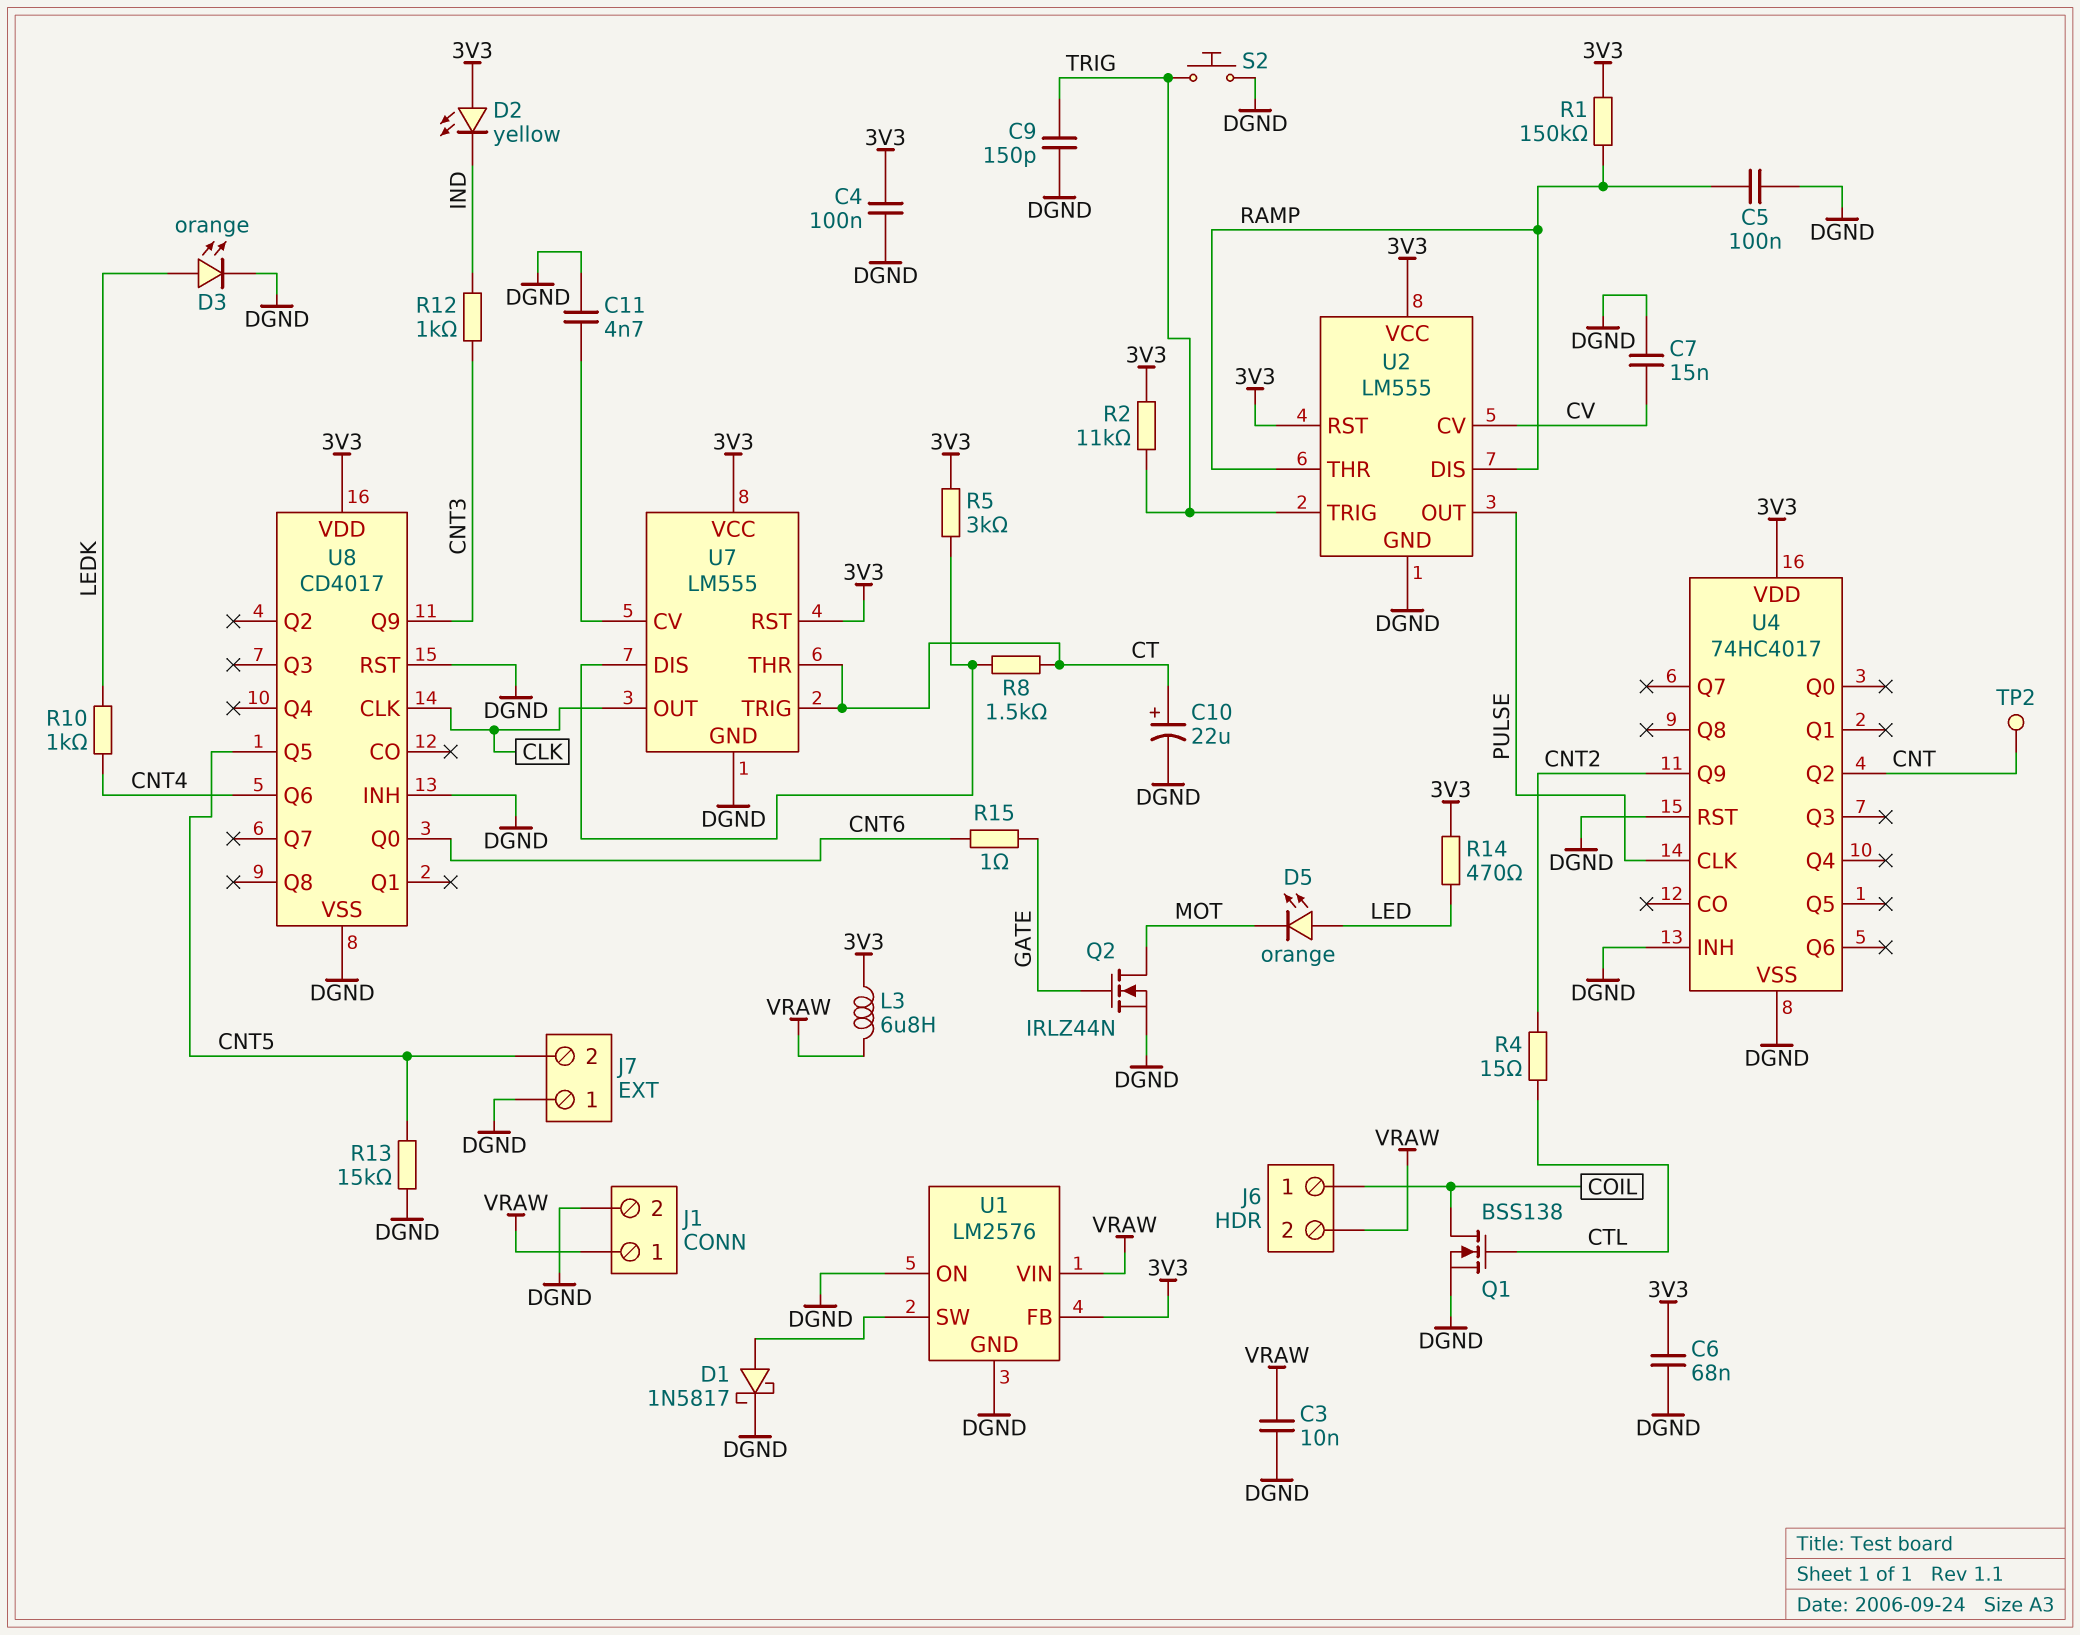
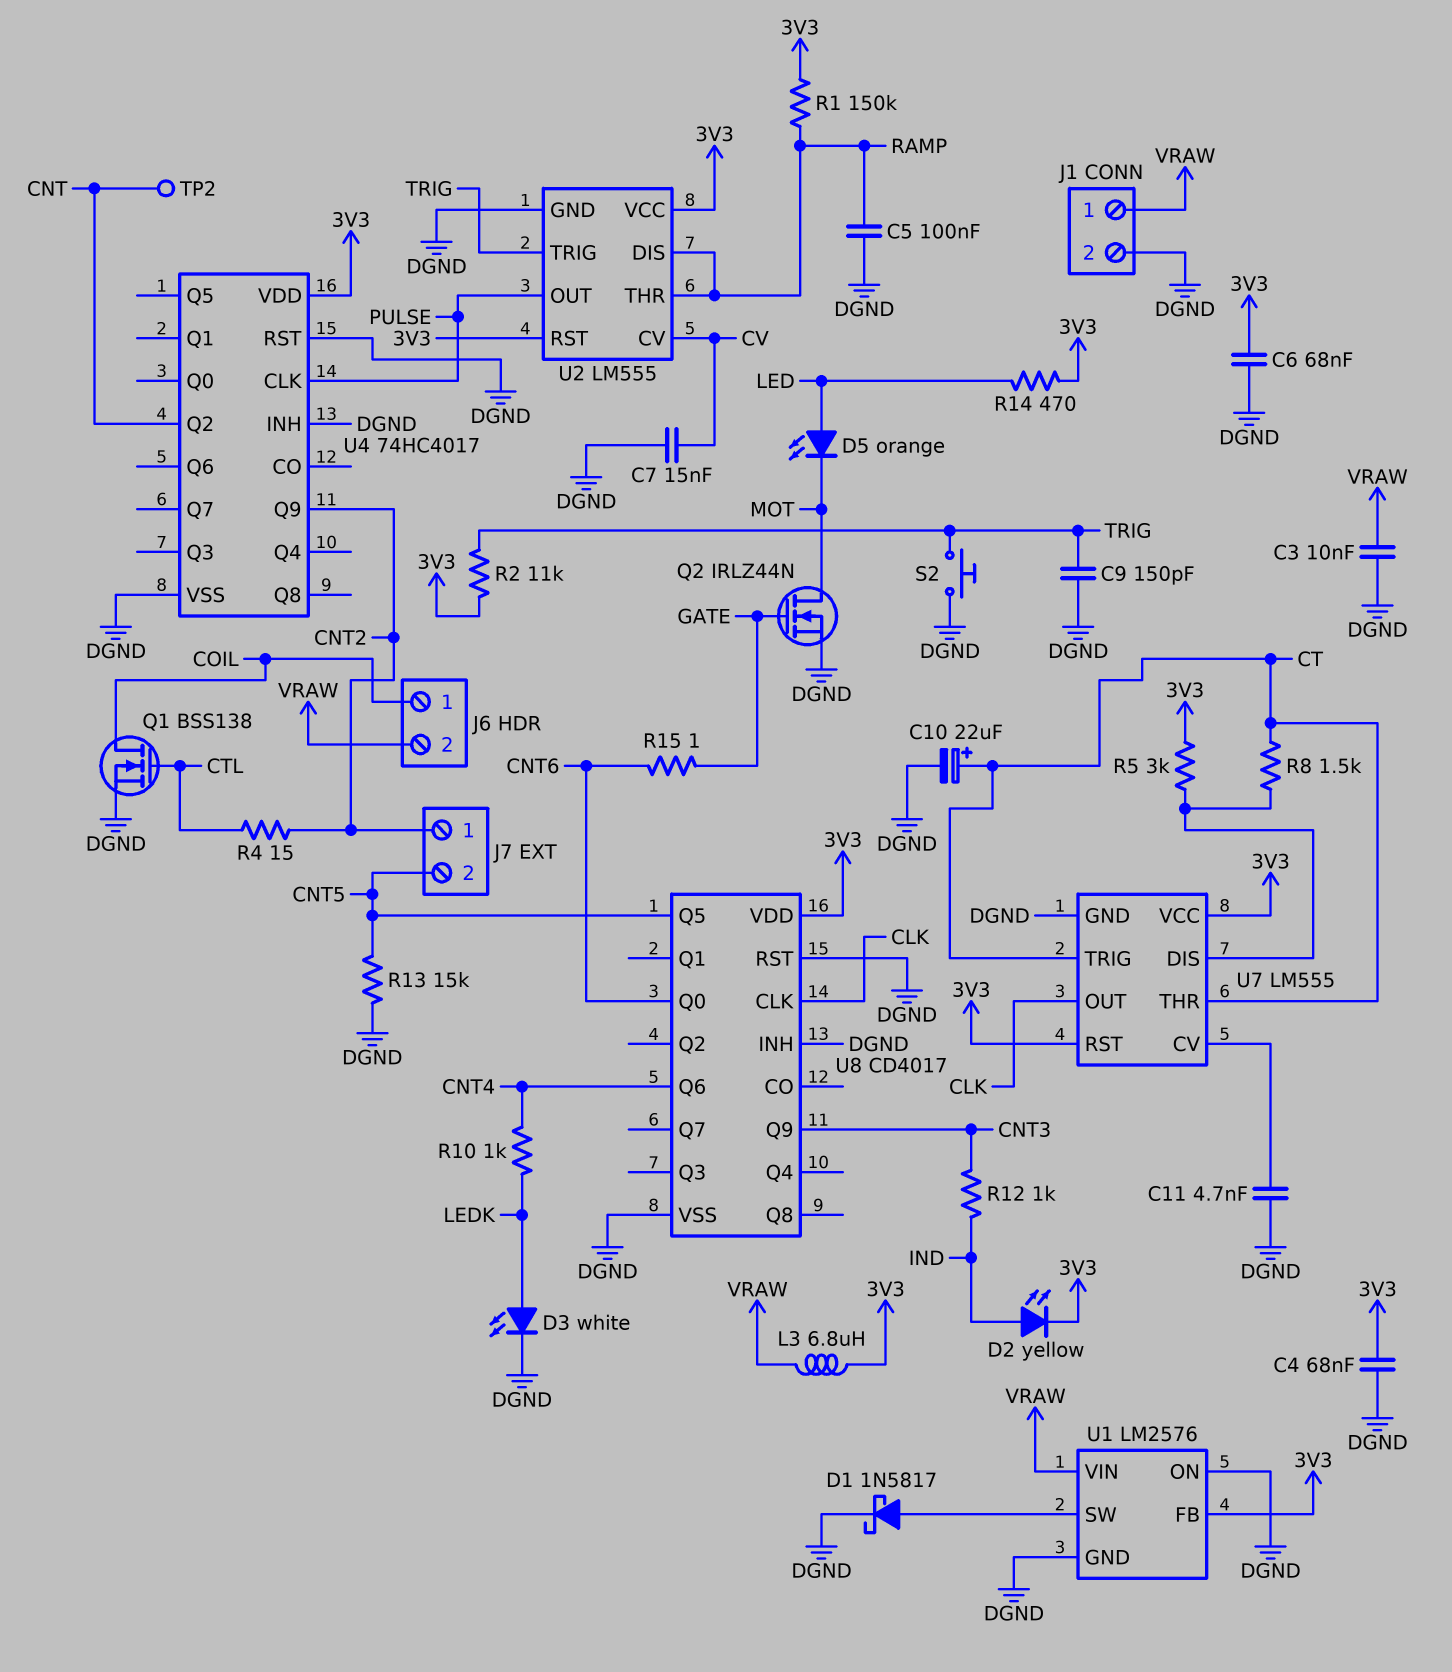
C4: 100nF (3V3, DGND) -> 68nF (3V3, DGND)
D2: LED yellow (A 3V3, K IND) -> LED yellow (A IND, K 3V3)
D3: LED orange (A LEDK, K DGND) -> LED white (A LEDK, K DGND)
J7 pin 1: DGND -> CNT2

